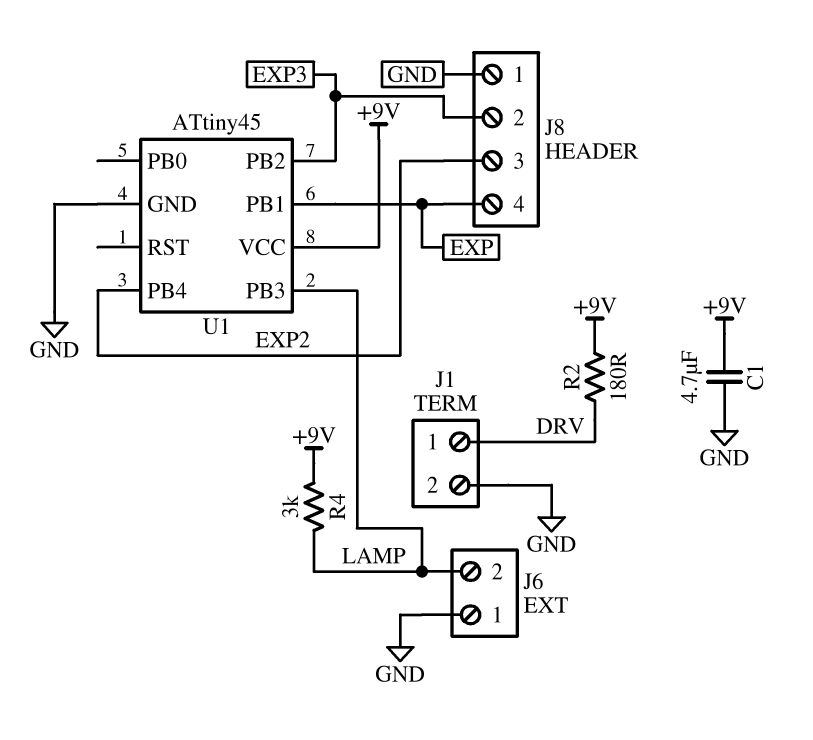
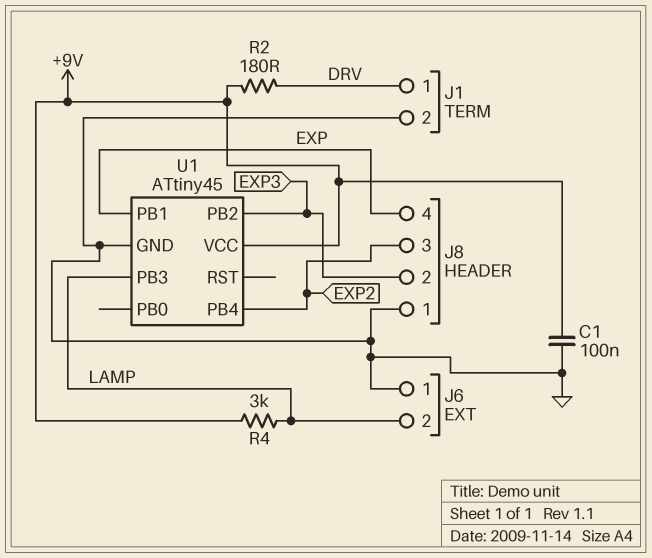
C1: 4.7uF (+9V, GND) -> 100nF (+9V, GND)

